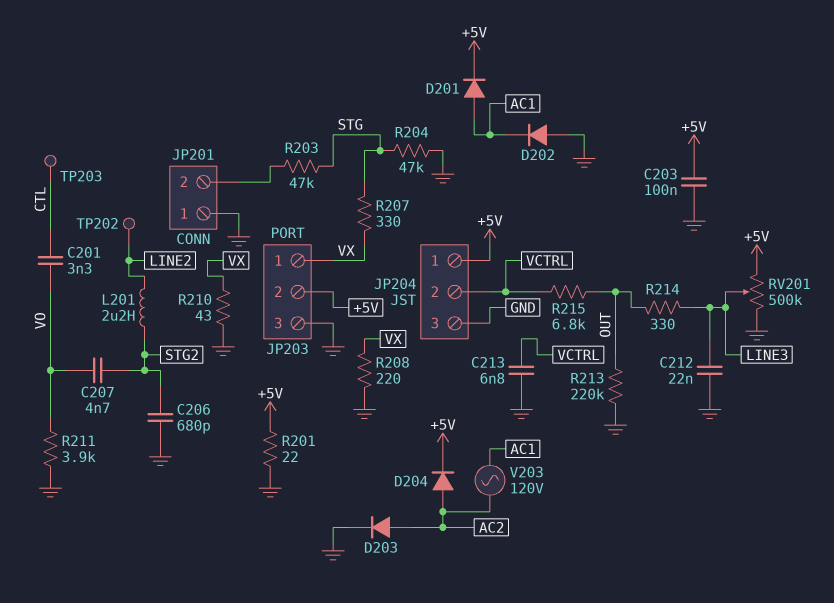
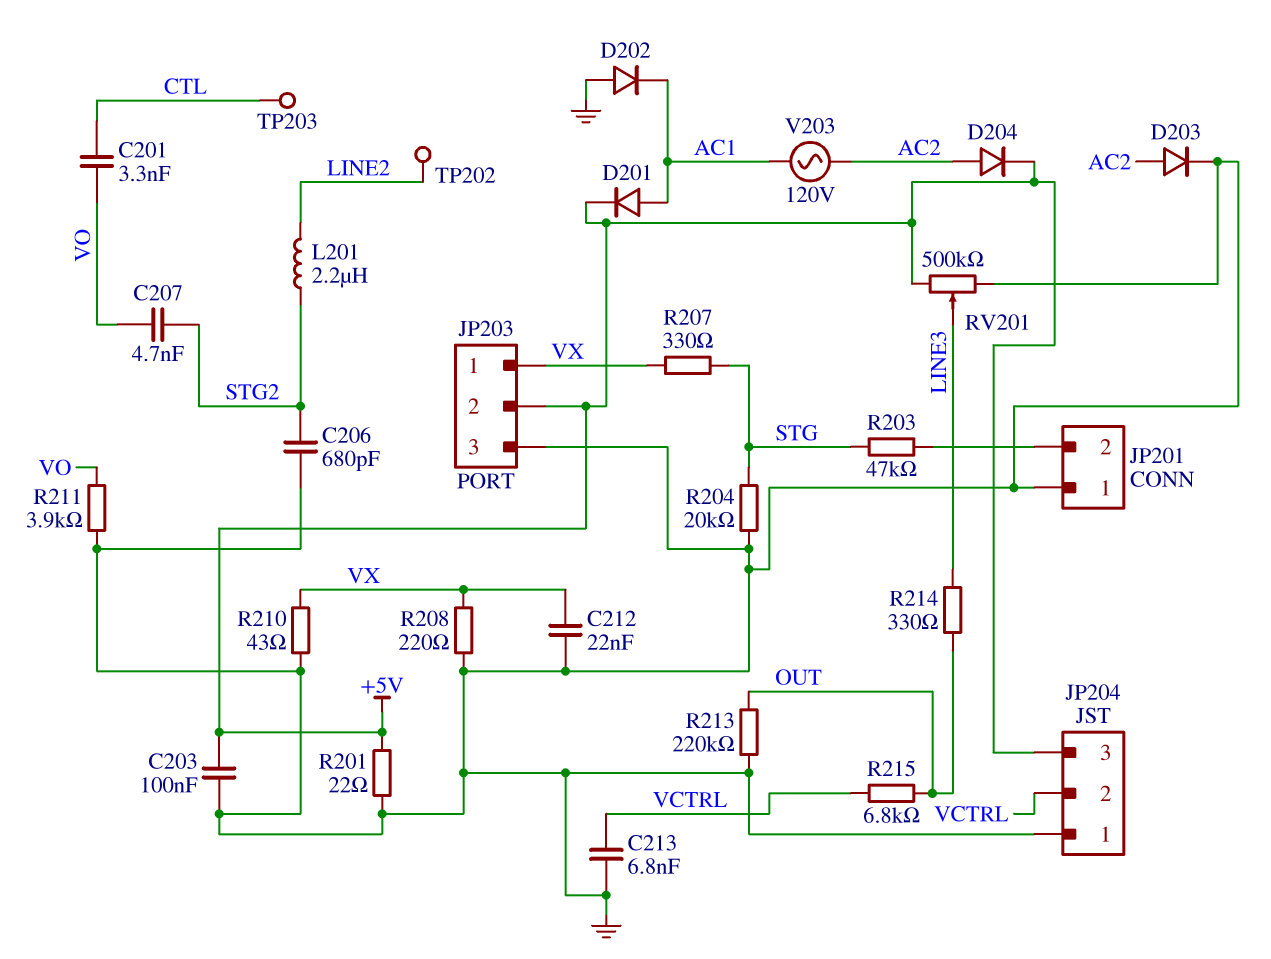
C212: 22nF (GND, LINE3) -> 22nF (GND, VX)
JP204 pin 1: +5V -> GND
JP204 pin 3: GND -> +5V
R204: 47k (GND, STG) -> 20k (GND, STG)

